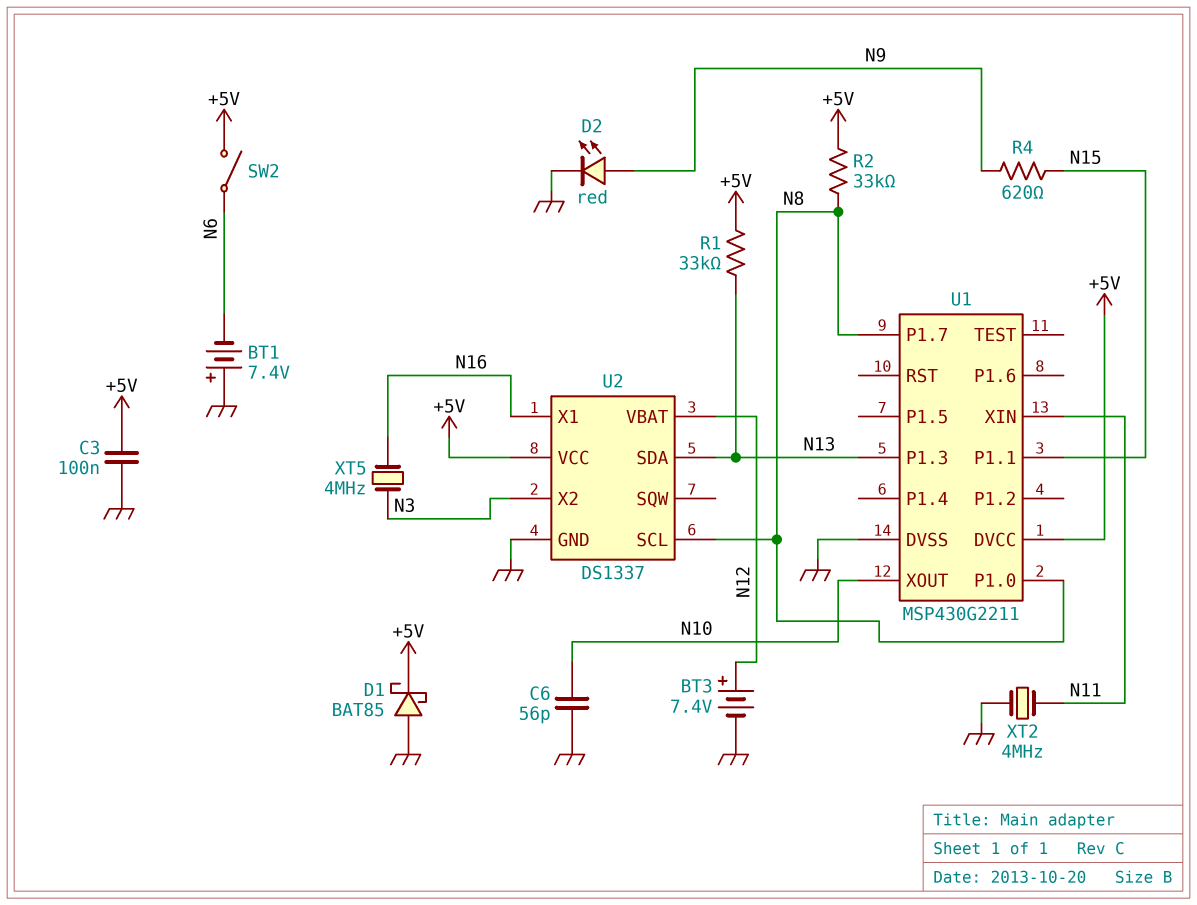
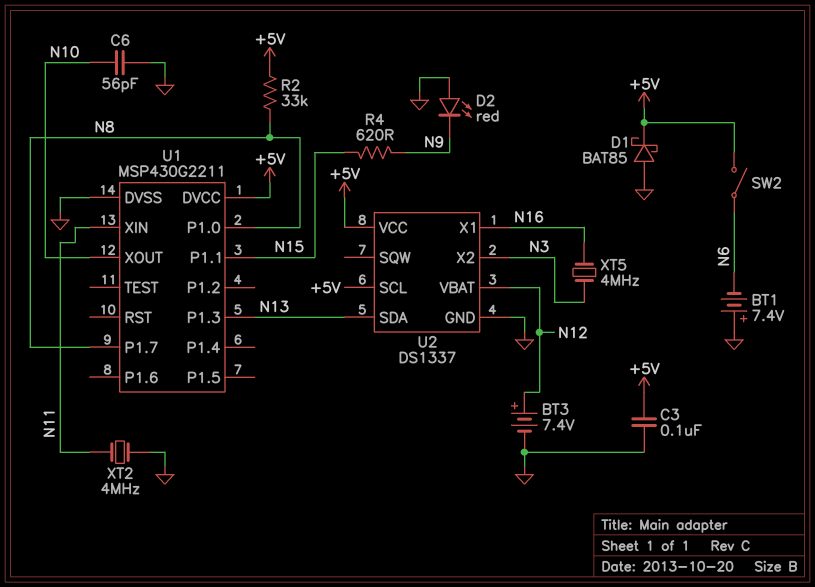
D2: LED red (A N9, K GND) -> LED red (A GND, K N9)
R1: 33k (+5V, N13) -> none
U2 pin SCL: N8 -> +5V

